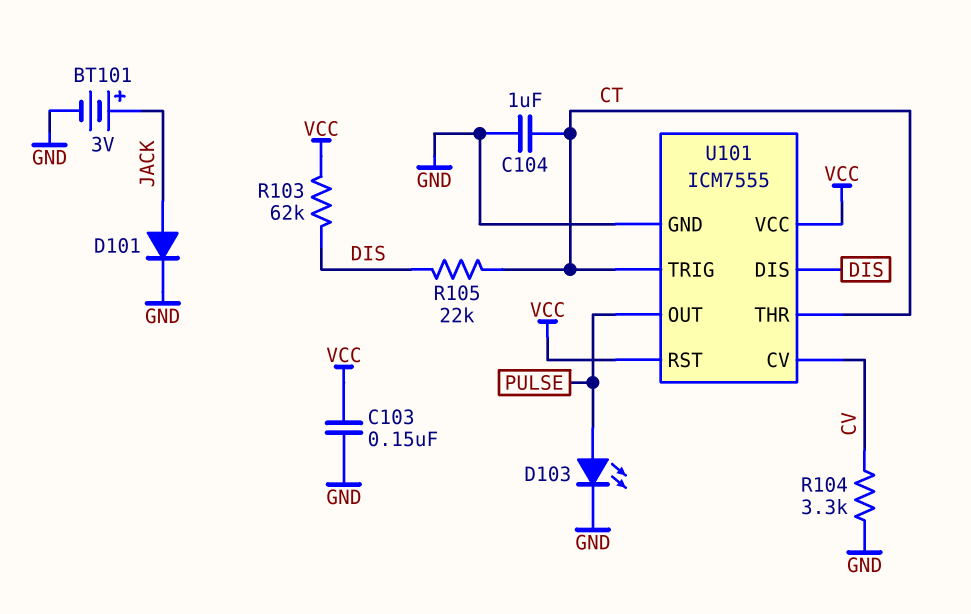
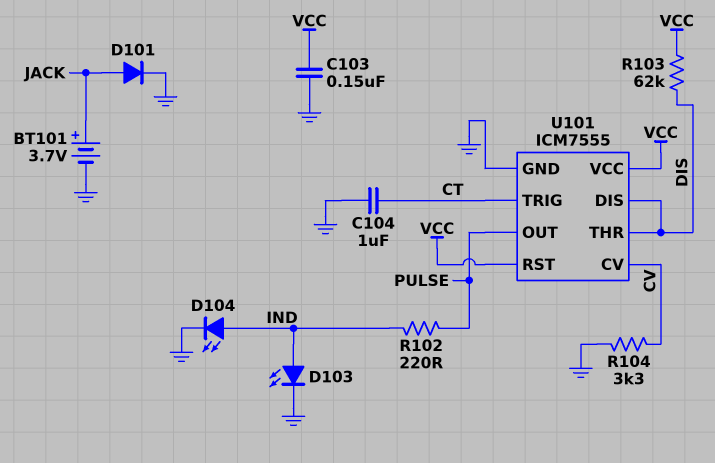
BT101: 3V (plus JACK, minus GND) -> 3.7V (plus JACK, minus GND)
D103: LED (A PULSE, K GND) -> LED (A IND, K GND)
D104: none -> LED (A IND, K GND)
R102: none -> 220 (IND, PULSE)
R105: 22k (CT, DIS) -> none
U101 pin THR: CT -> DIS

